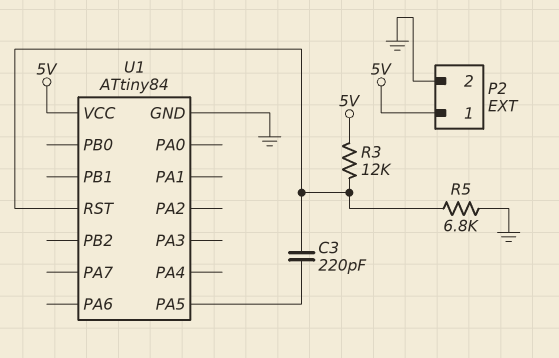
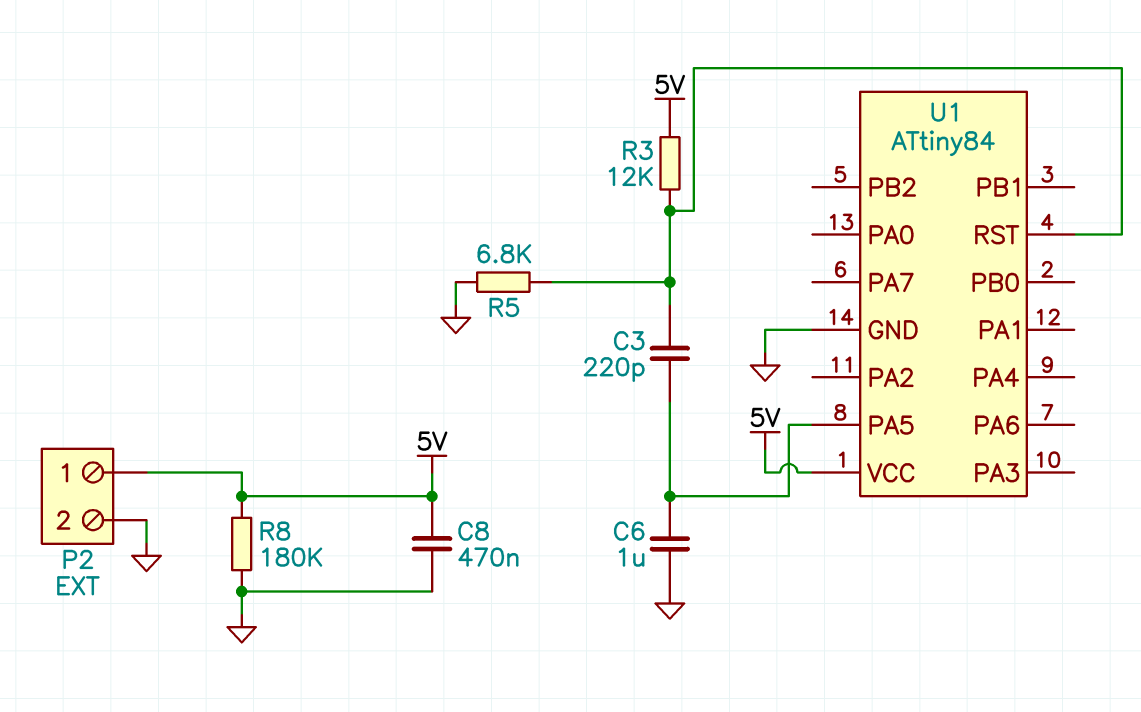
C6: none -> 1uF (GND, U1/PA5)
C8: none -> 470nF (5V, GND)
R8: none -> 180k (5V, GND)

